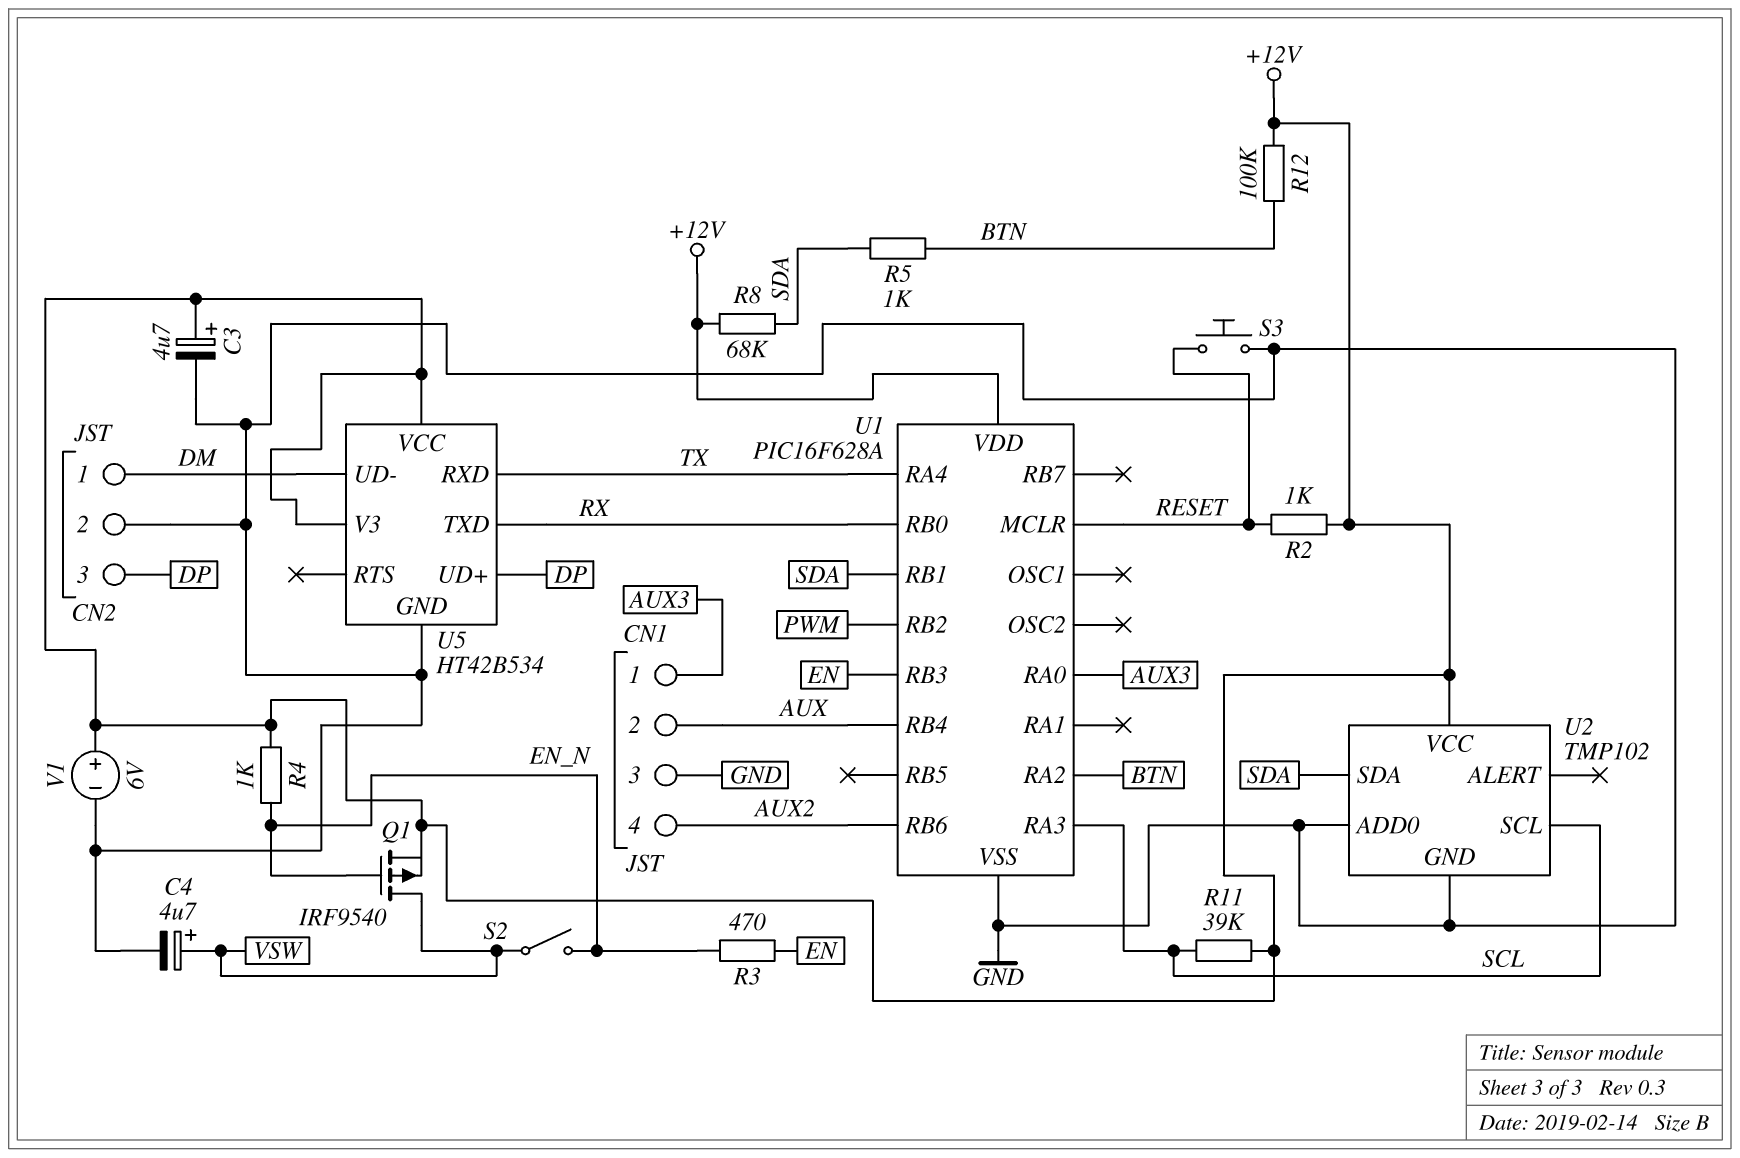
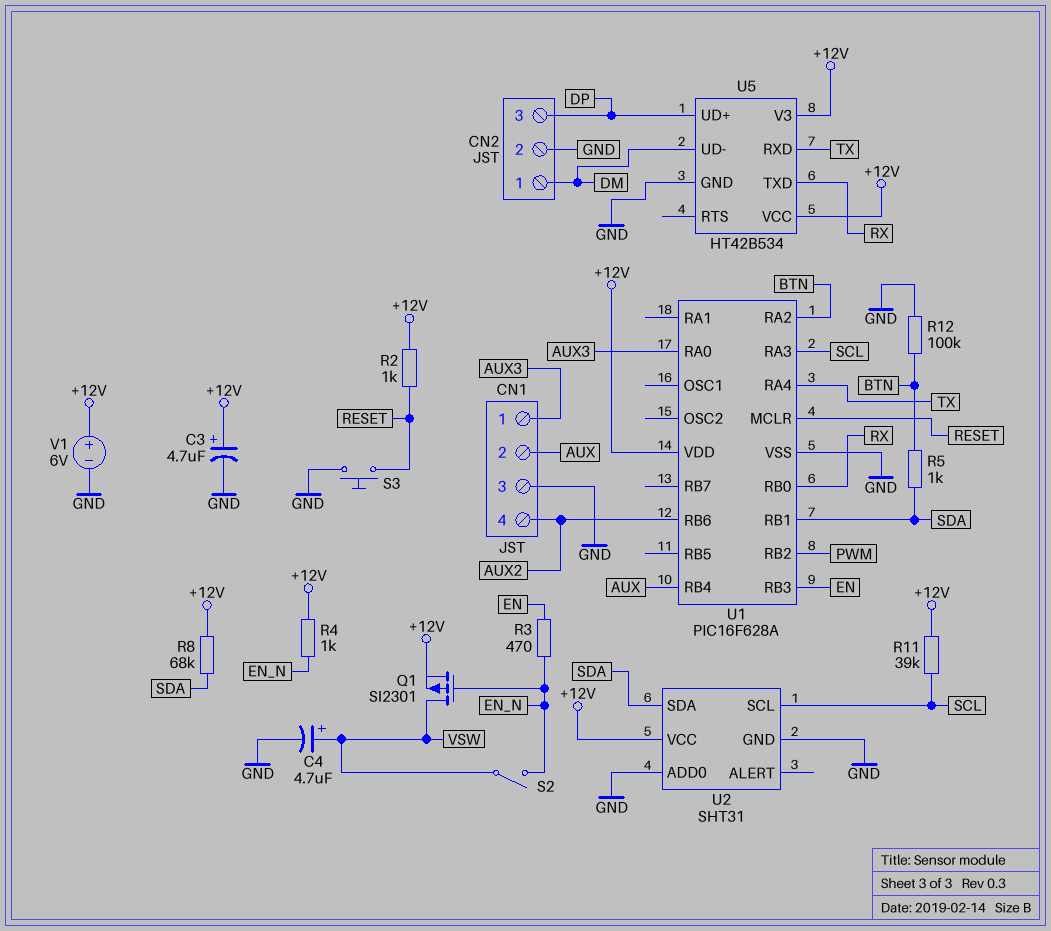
Q1: PMOS IRF9540 (G EN_N, D VSW, S +12V) -> PMOS SI2301 (G EN_N, D VSW, S +12V)
R12: 100k (+12V, BTN) -> 100k (BTN, GND)
U2: TMP102 -> SHT31

